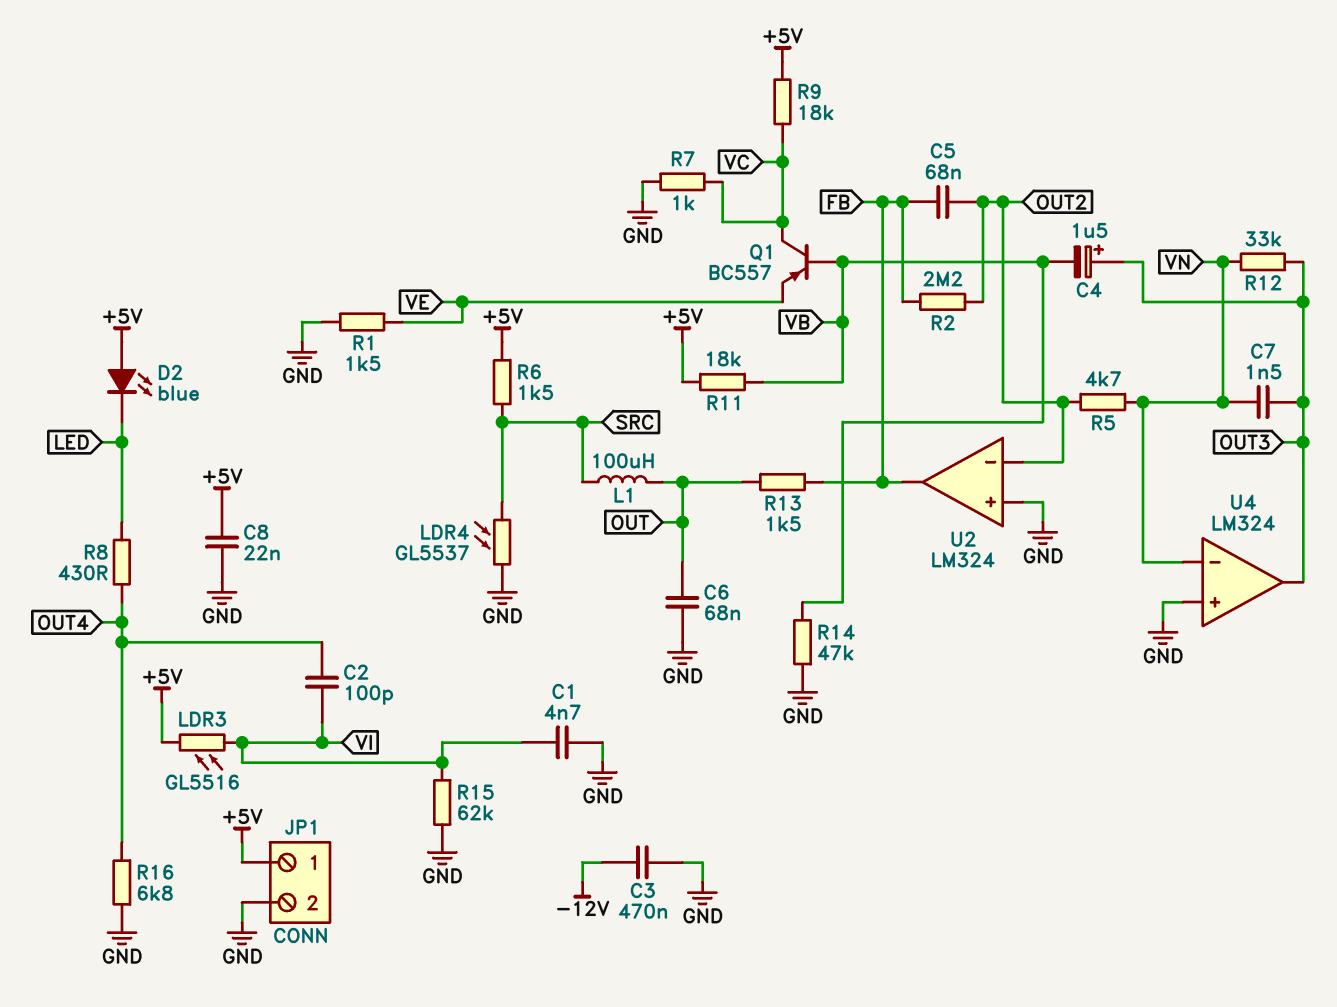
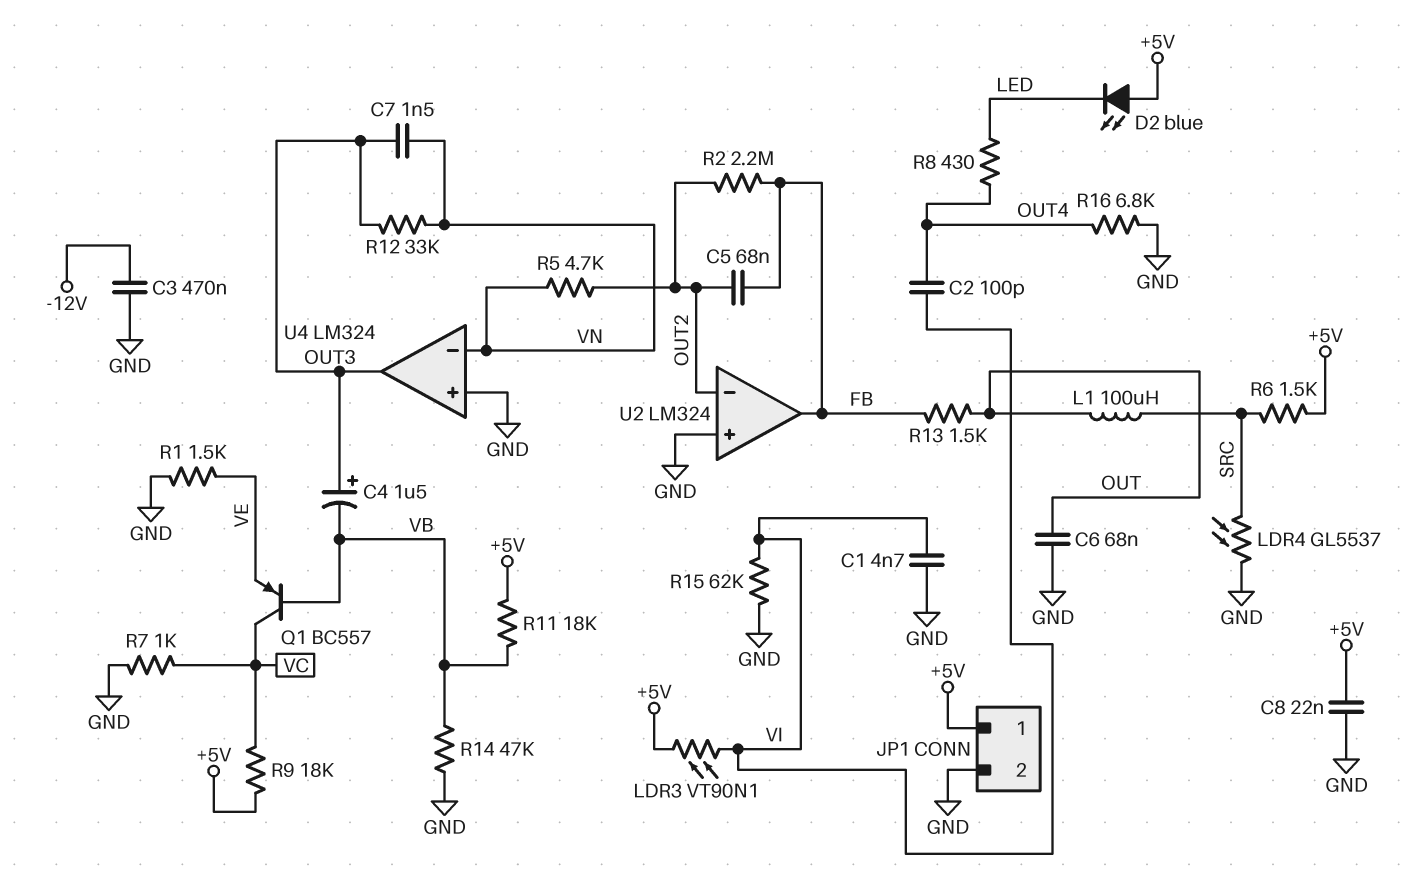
LDR3: GL5516 (+5V, VI) -> VT90N1 (+5V, VI)

